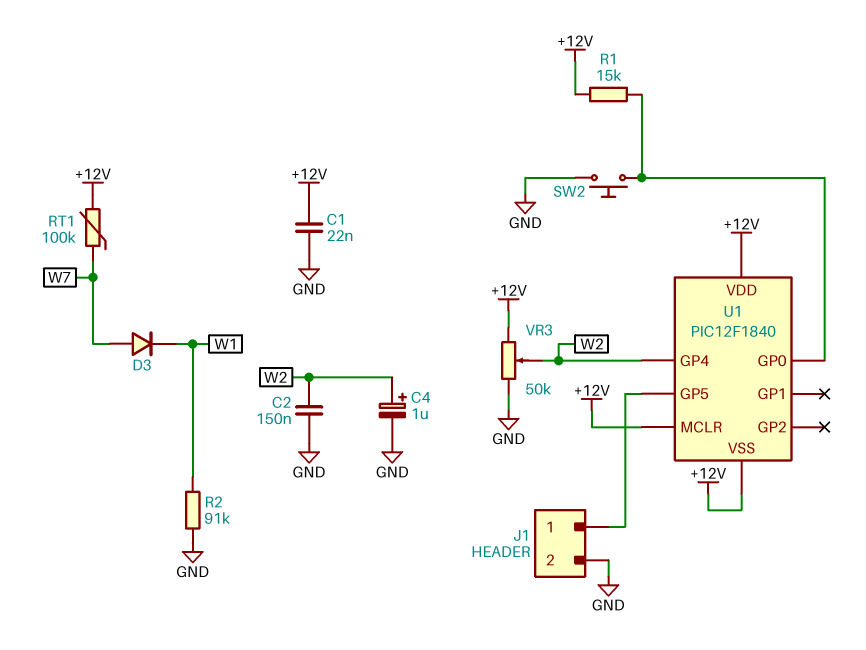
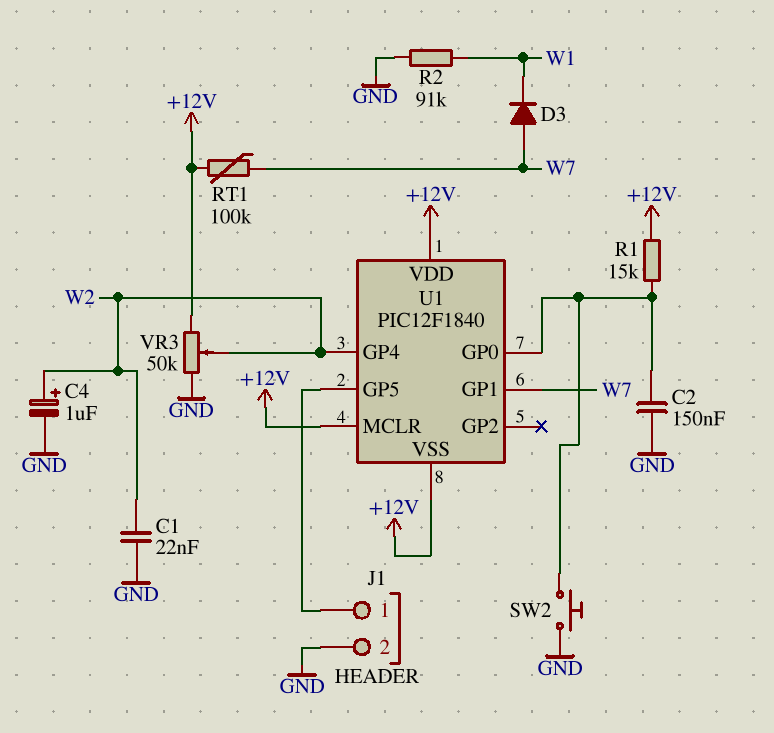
C1: 22nF (+12V, GND) -> 22nF (GND, W2)
C2: 150nF (GND, W2) -> 150nF (GND, U1/GP0)
U1 pin GP1: none -> W7

